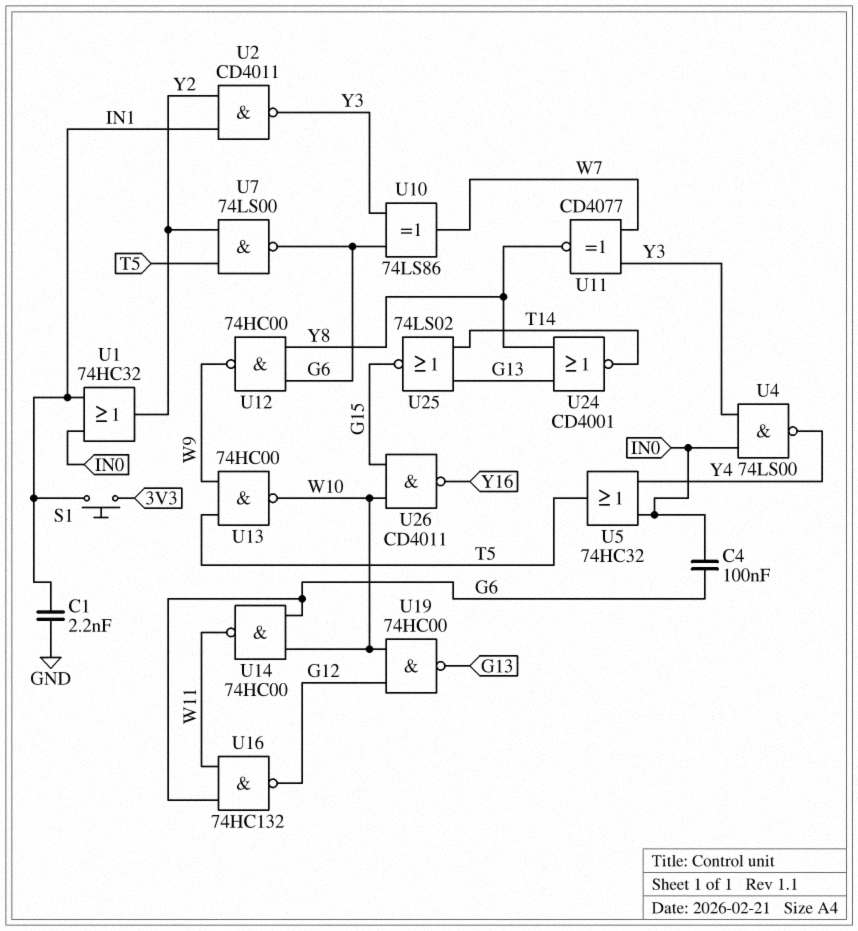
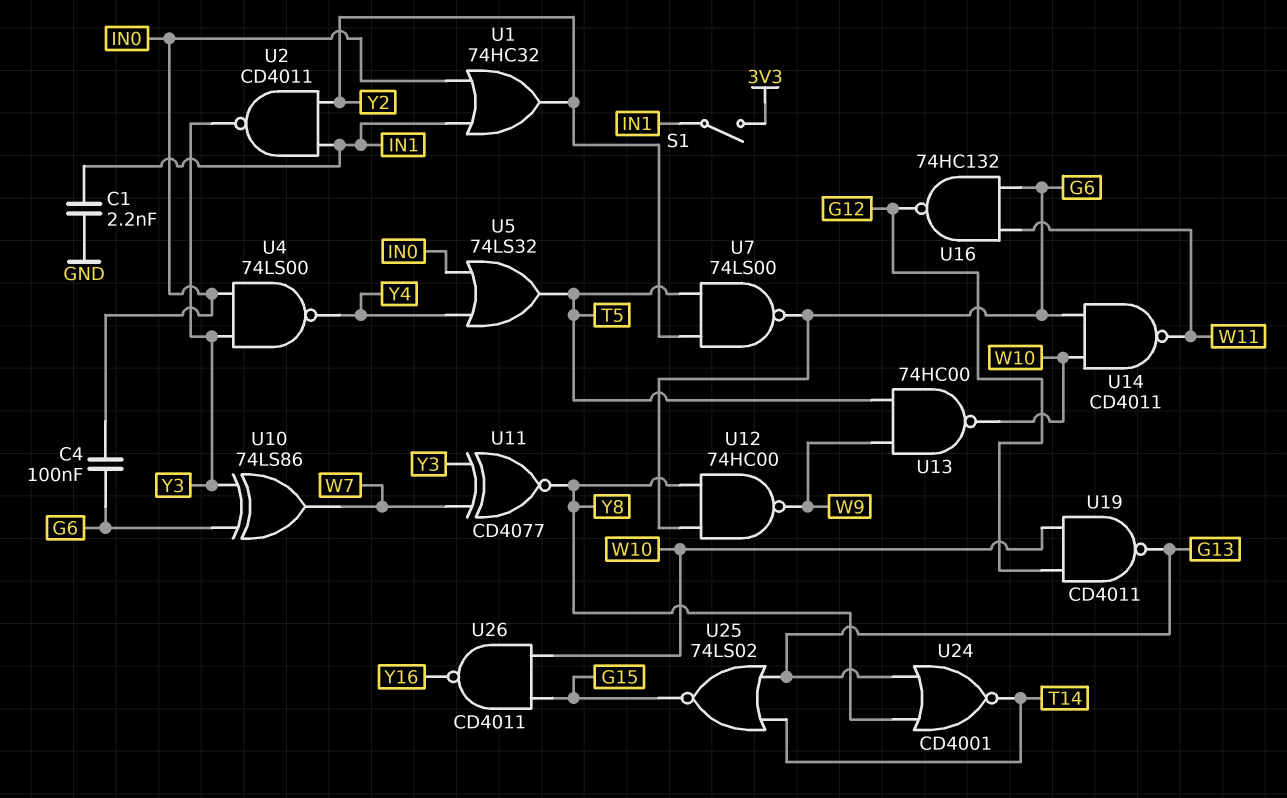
S1: button (3V3, IN1) -> switch (3V3, IN1)
U5: OR 74HC32 (in IN0, in Y4, out T5) -> OR 74LS32 (in IN0, in Y4, out T5)
U14: NAND 74HC00 (in G6, in W10, out W11) -> NAND CD4011 (in G6, in W10, out W11)
U19: NAND 74HC00 (in G12, in W10, out G13) -> NAND CD4011 (in G12, in W10, out G13)

